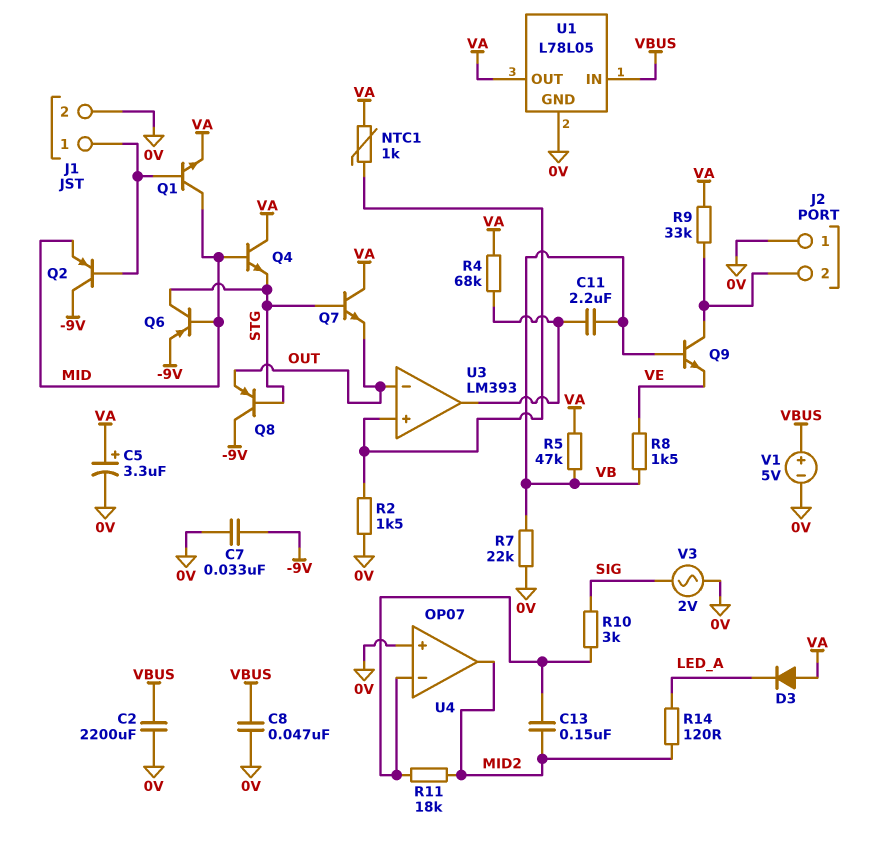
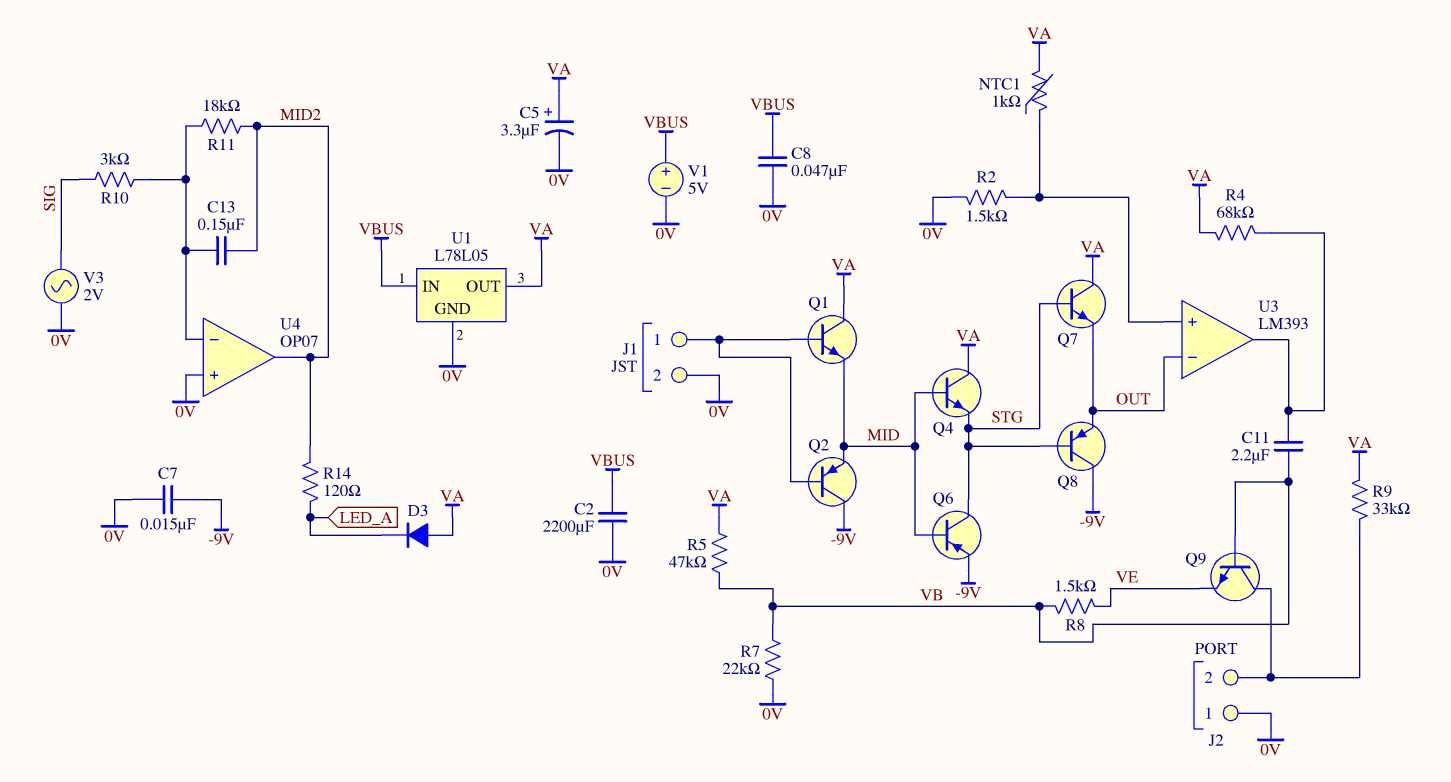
C7: 33nF (-9V, 0V) -> 15nF (-9V, 0V)
Q1: NPN (B J1/1, C MID, E VA) -> NPN (B J1/1, C VA, E MID)

